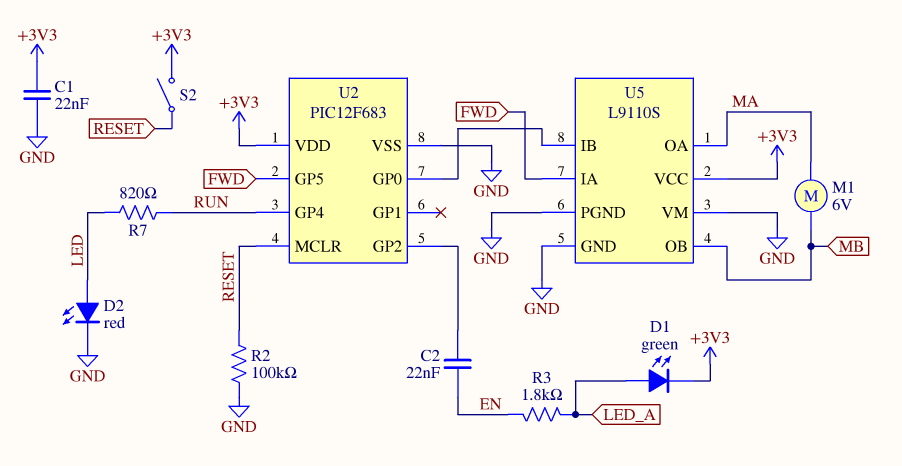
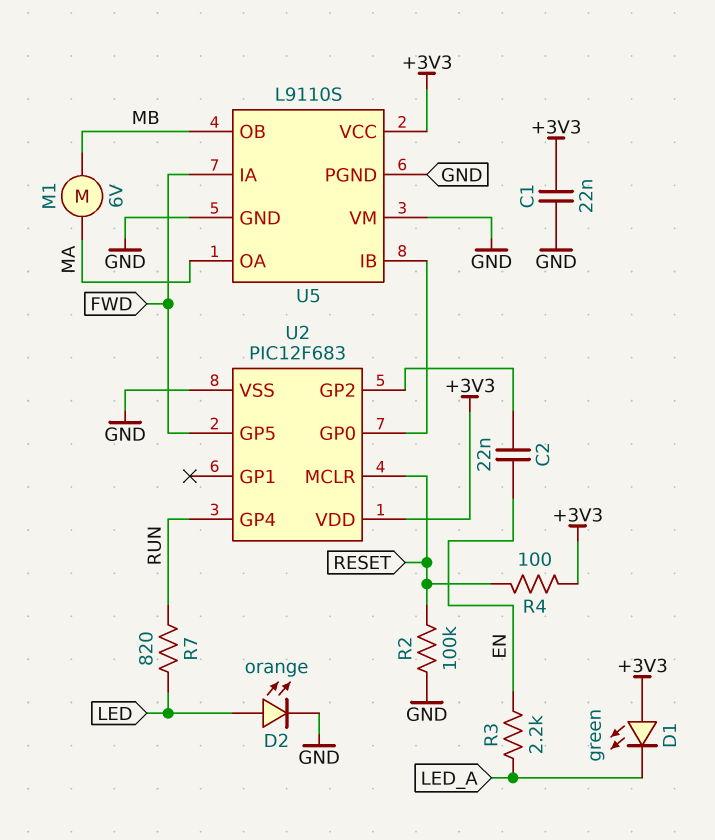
D1: LED green (A LED_A, K +3V3) -> LED green (A +3V3, K LED_A)
D2: LED red (A LED, K GND) -> LED orange (A LED, K GND)
R3: 1.8k (EN, LED_A) -> 2.2k (EN, LED_A)
R4: none -> 100 (+3V3, RESET)
S2: switch (+3V3, RESET) -> none

